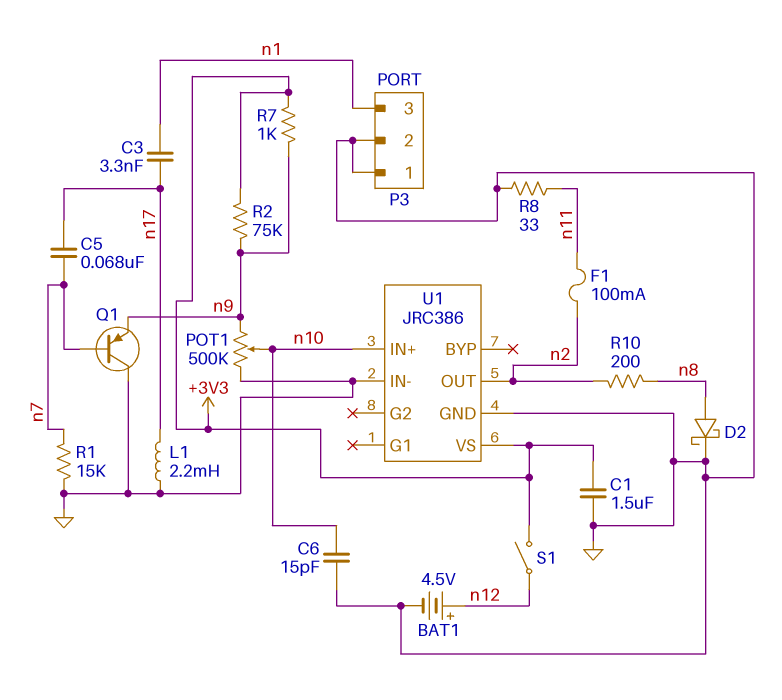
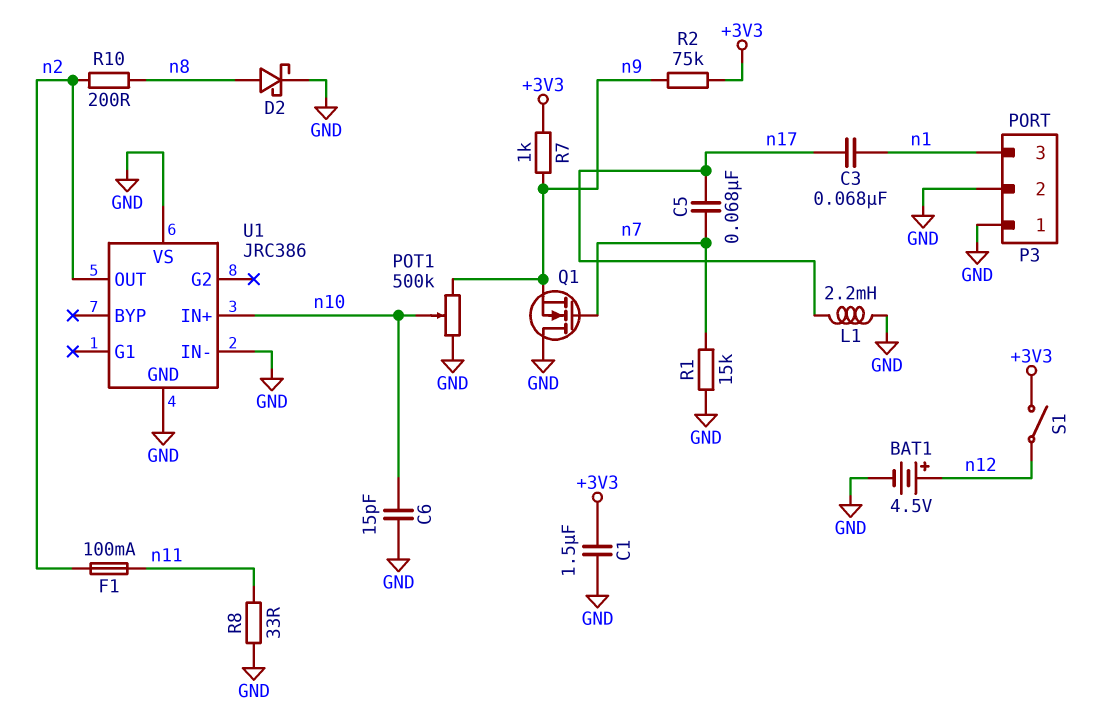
C3: 3.3nF (n1, n17) -> 68nF (n1, n17)
Q1: PNP (B n7, C GND, E n9) -> NMOS (G n7, D GND, S n9)
U1 pin VS: +3V3 -> GND

